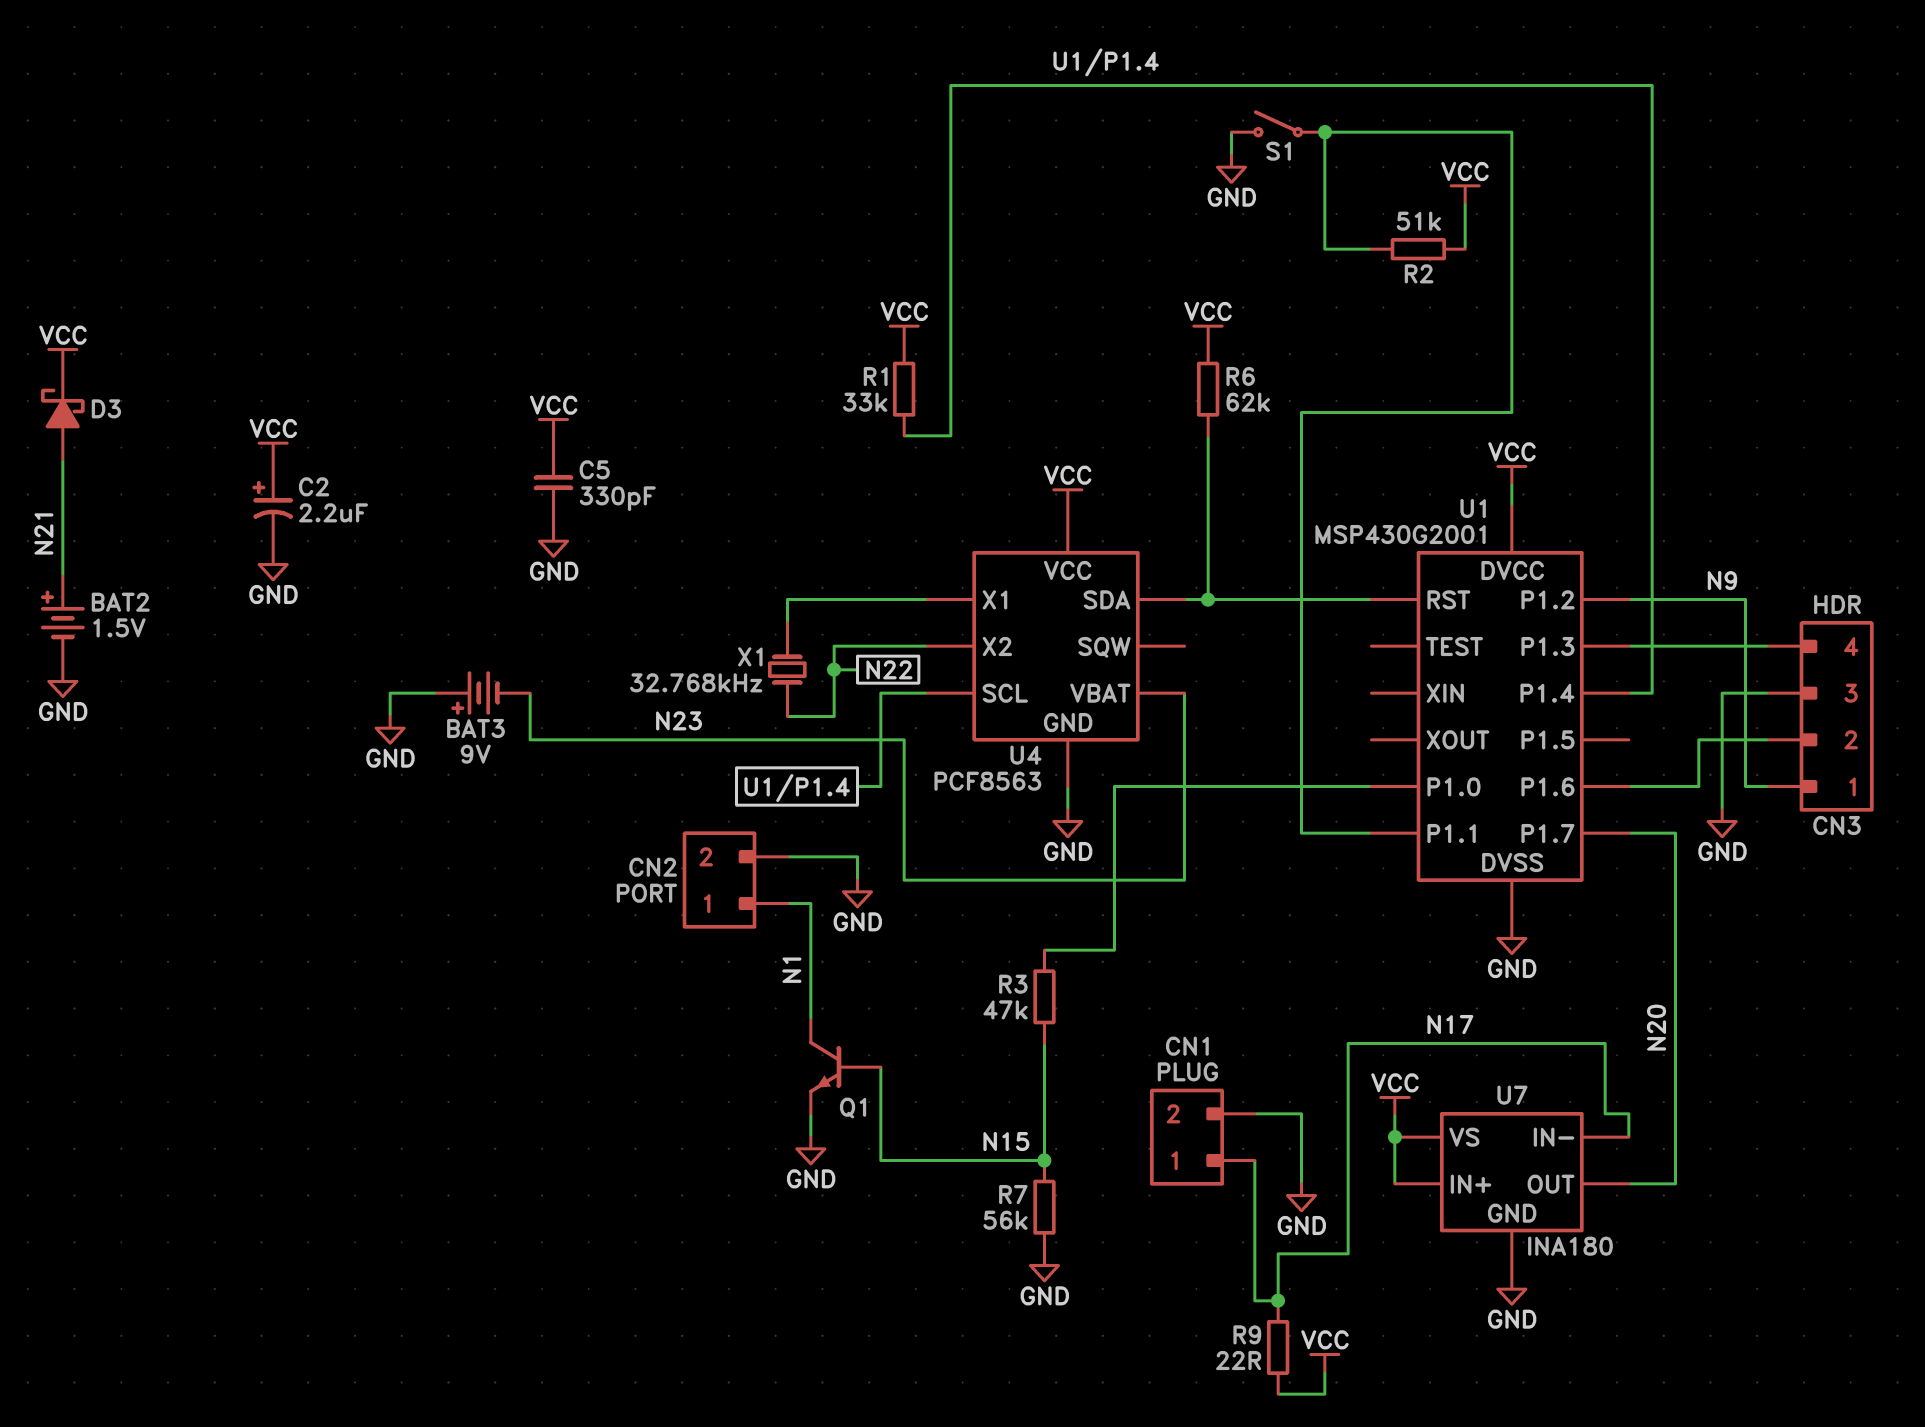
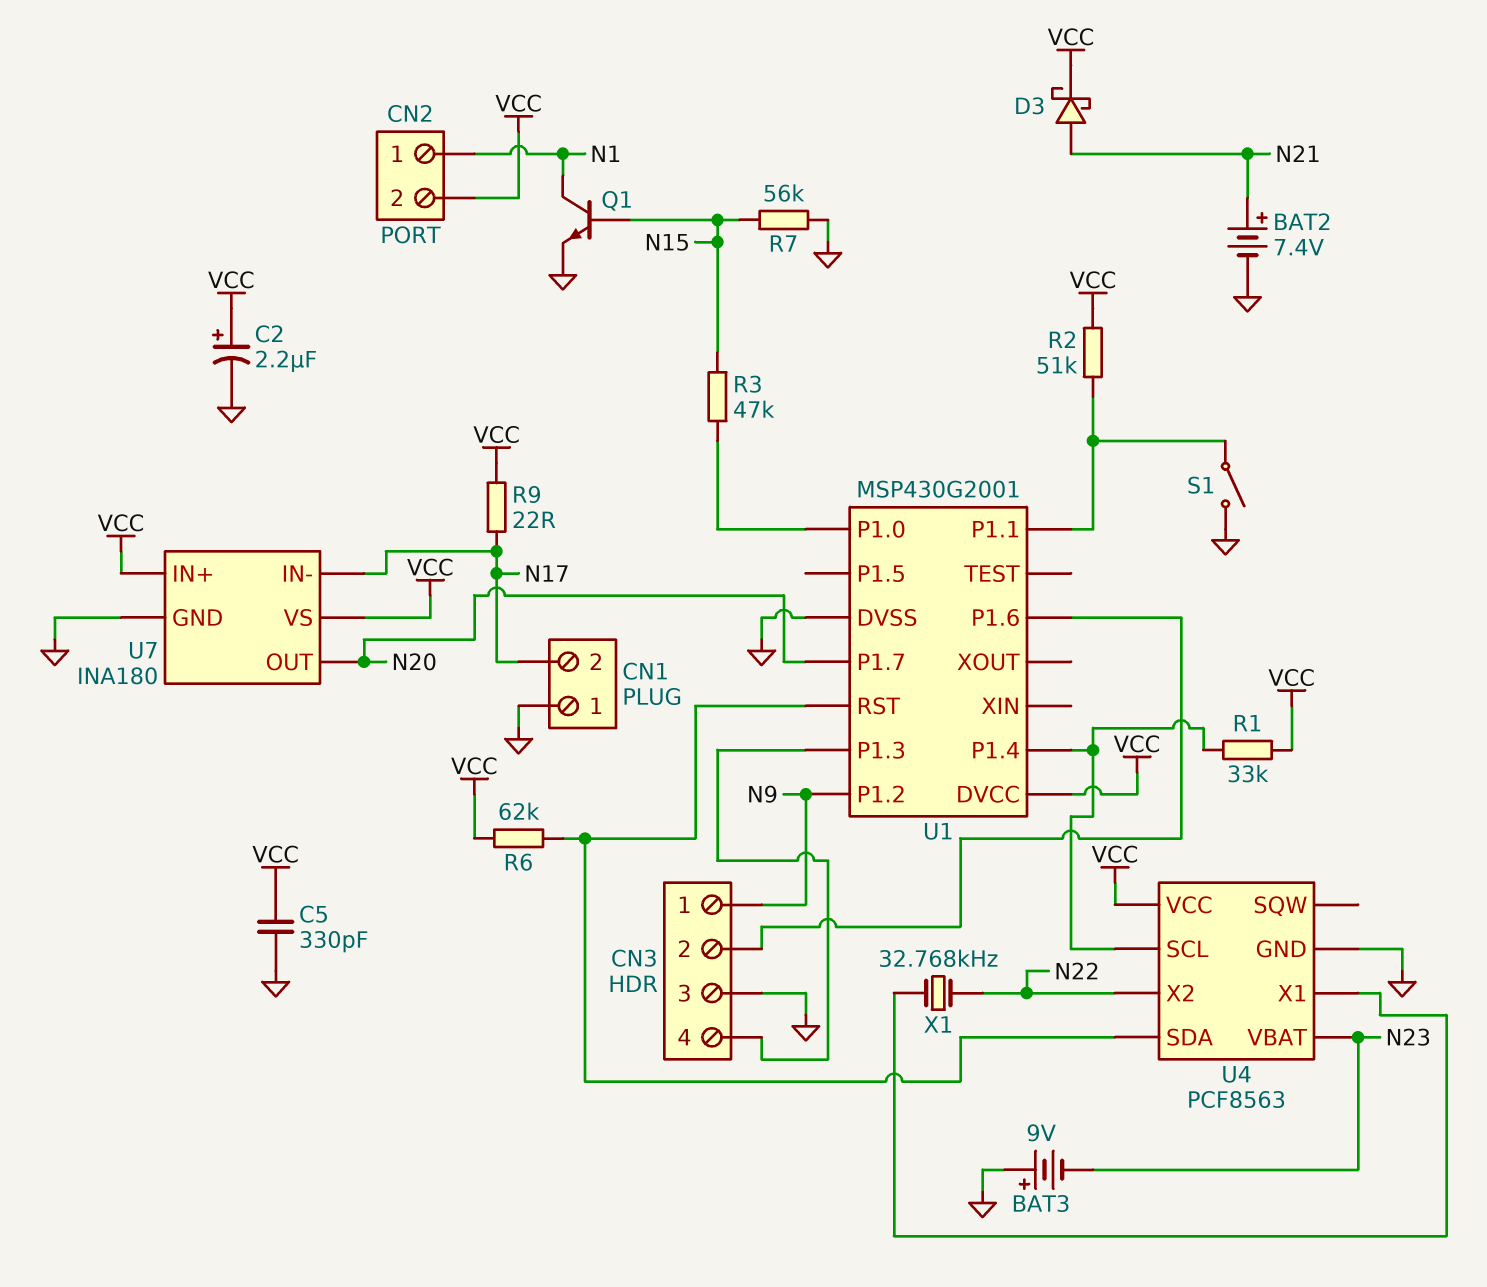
BAT2: 1.5V (plus N21, minus GND) -> 7.4V (plus N21, minus GND)
CN1 pin 1: N17 -> GND
CN1 pin 2: GND -> N17
CN2 pin 2: GND -> VCC

